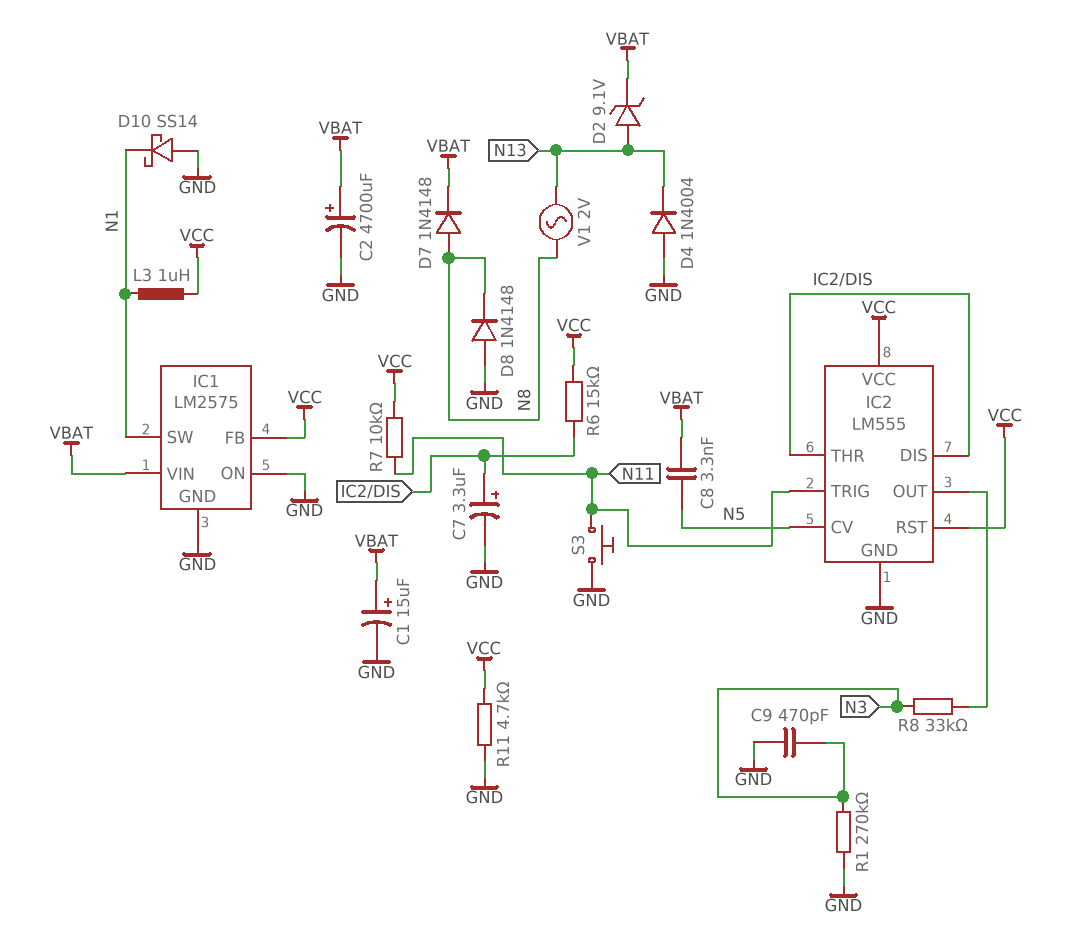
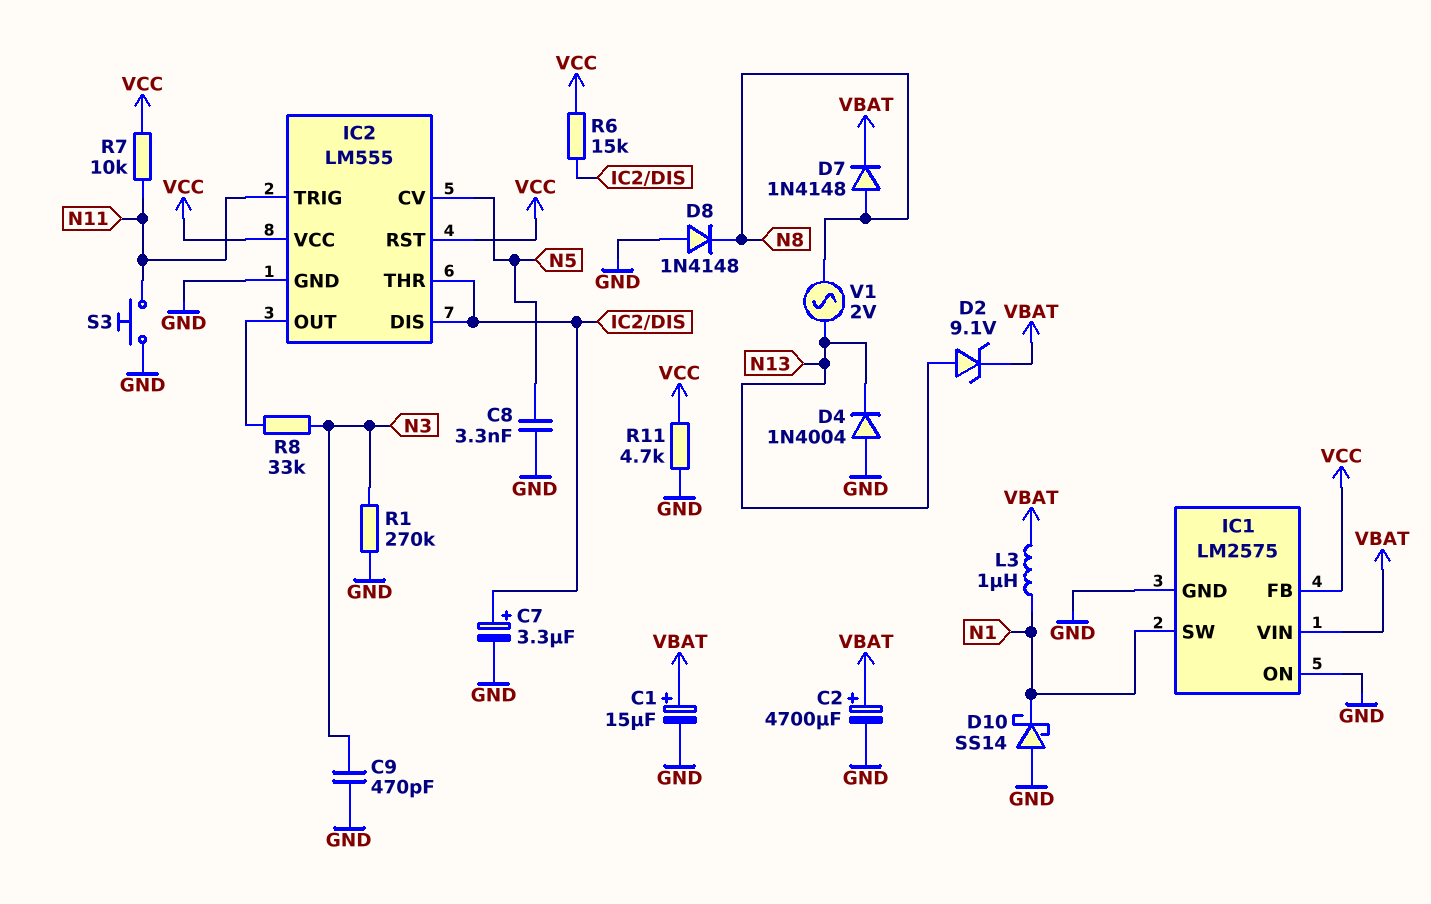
C8: 3.3nF (N5, VBAT) -> 3.3nF (GND, N5)
L3: 1uH (N1, VCC) -> 1uH (N1, VBAT)

